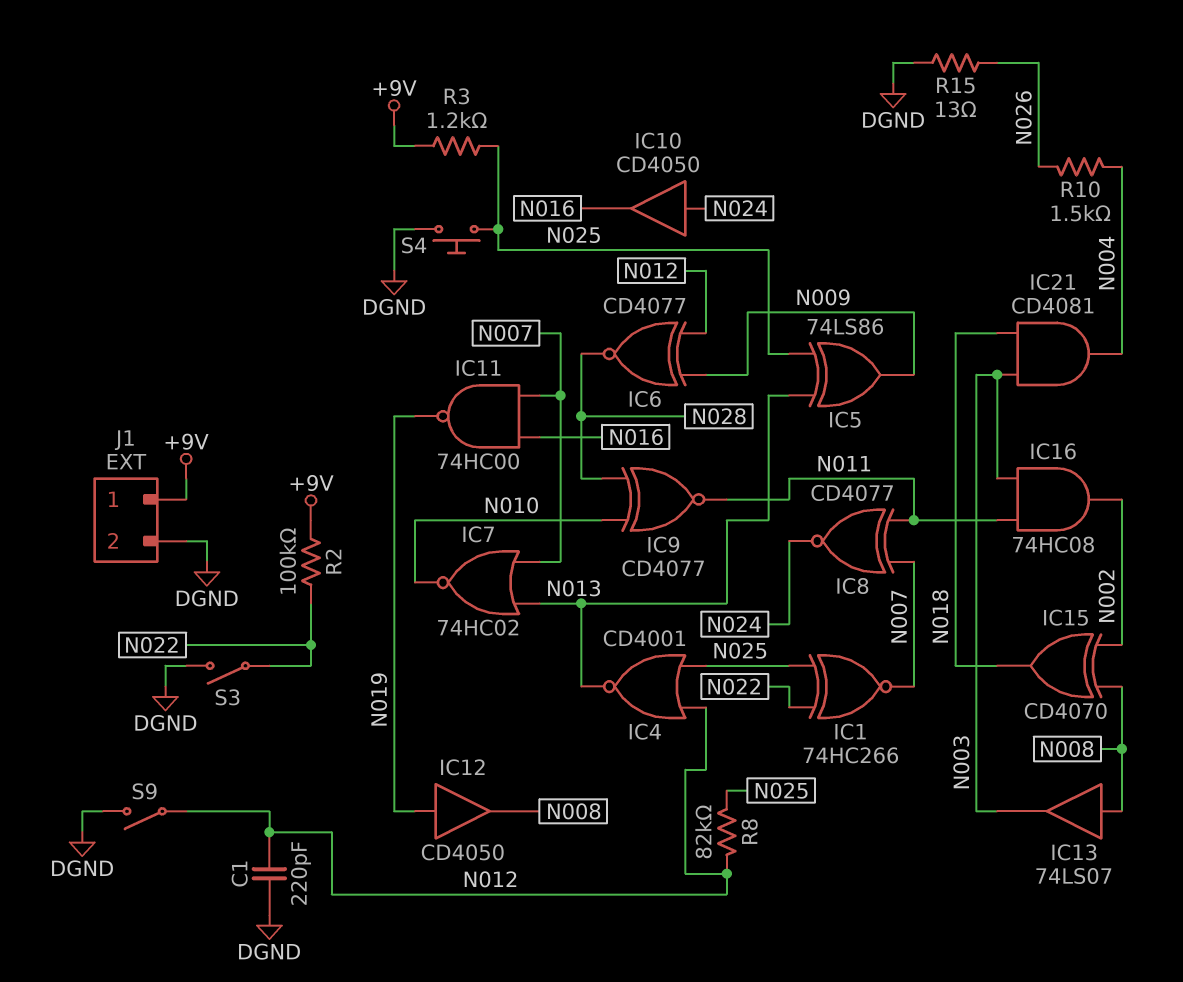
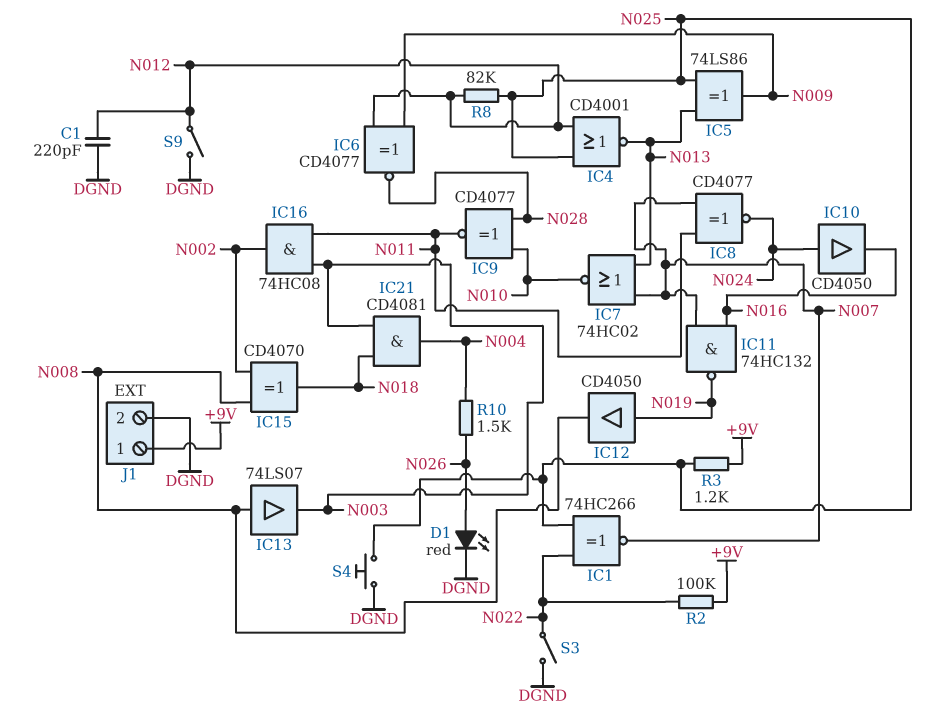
D1: none -> LED red (A N026, K DGND)
IC11: NAND 74HC00 (in N007, in N016, out N019) -> NAND 74HC132 (in N007, in N016, out N019)
R15: 13 (DGND, N026) -> none

